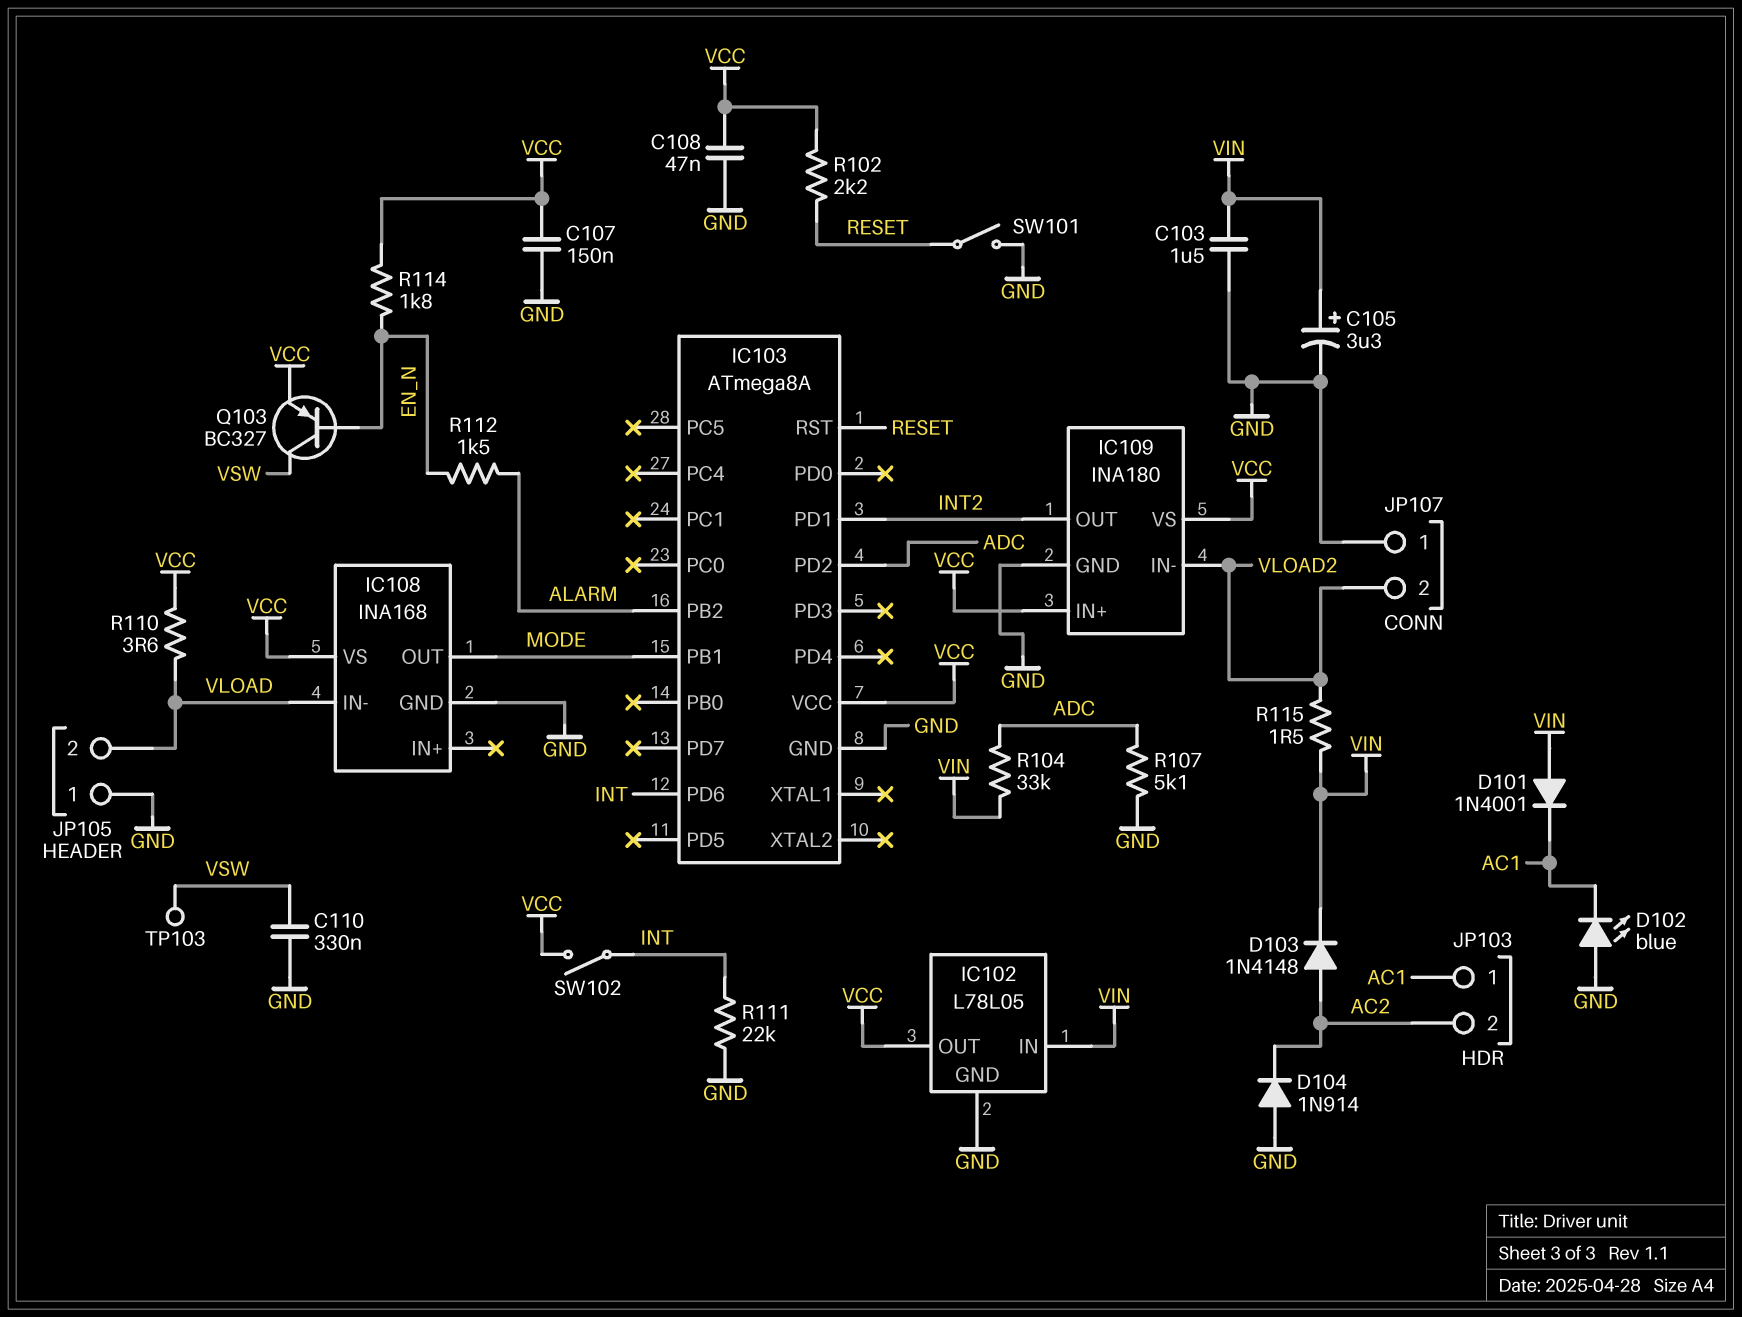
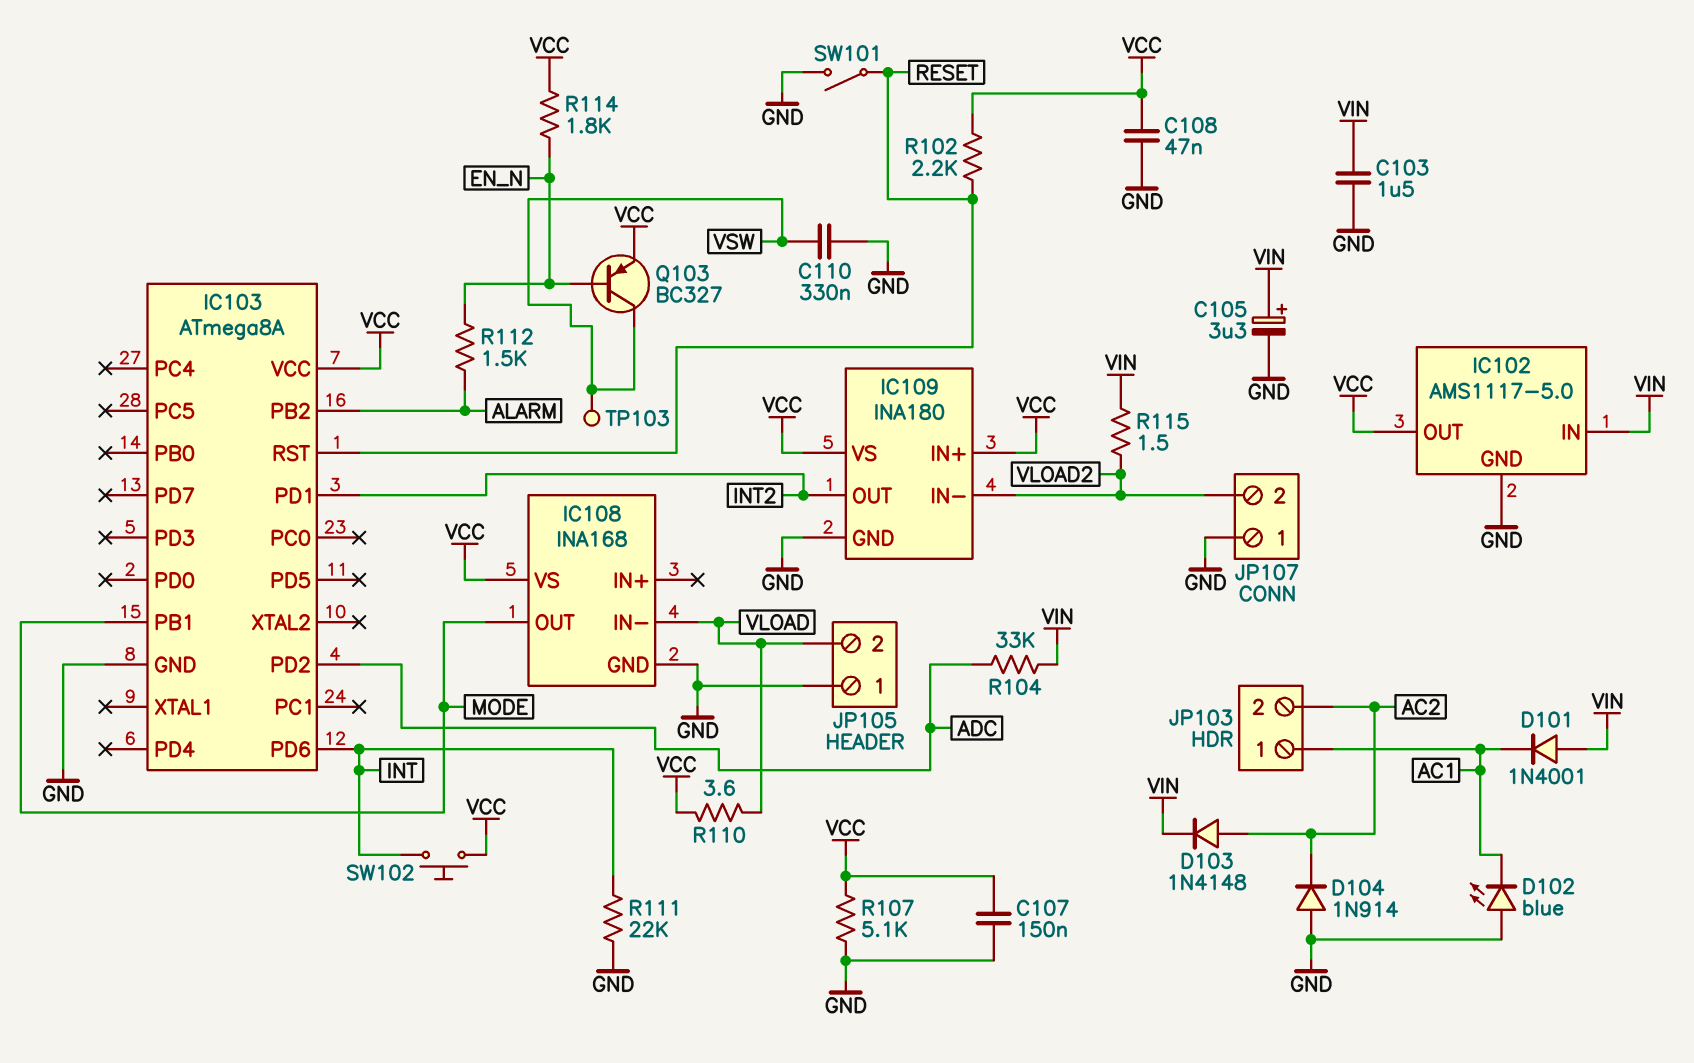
IC102: L78L05 -> AMS1117-5.0
R107: 5.1k (ADC, GND) -> 5.1k (GND, VCC)
SW102: switch (INT, VCC) -> button (INT, VCC)

